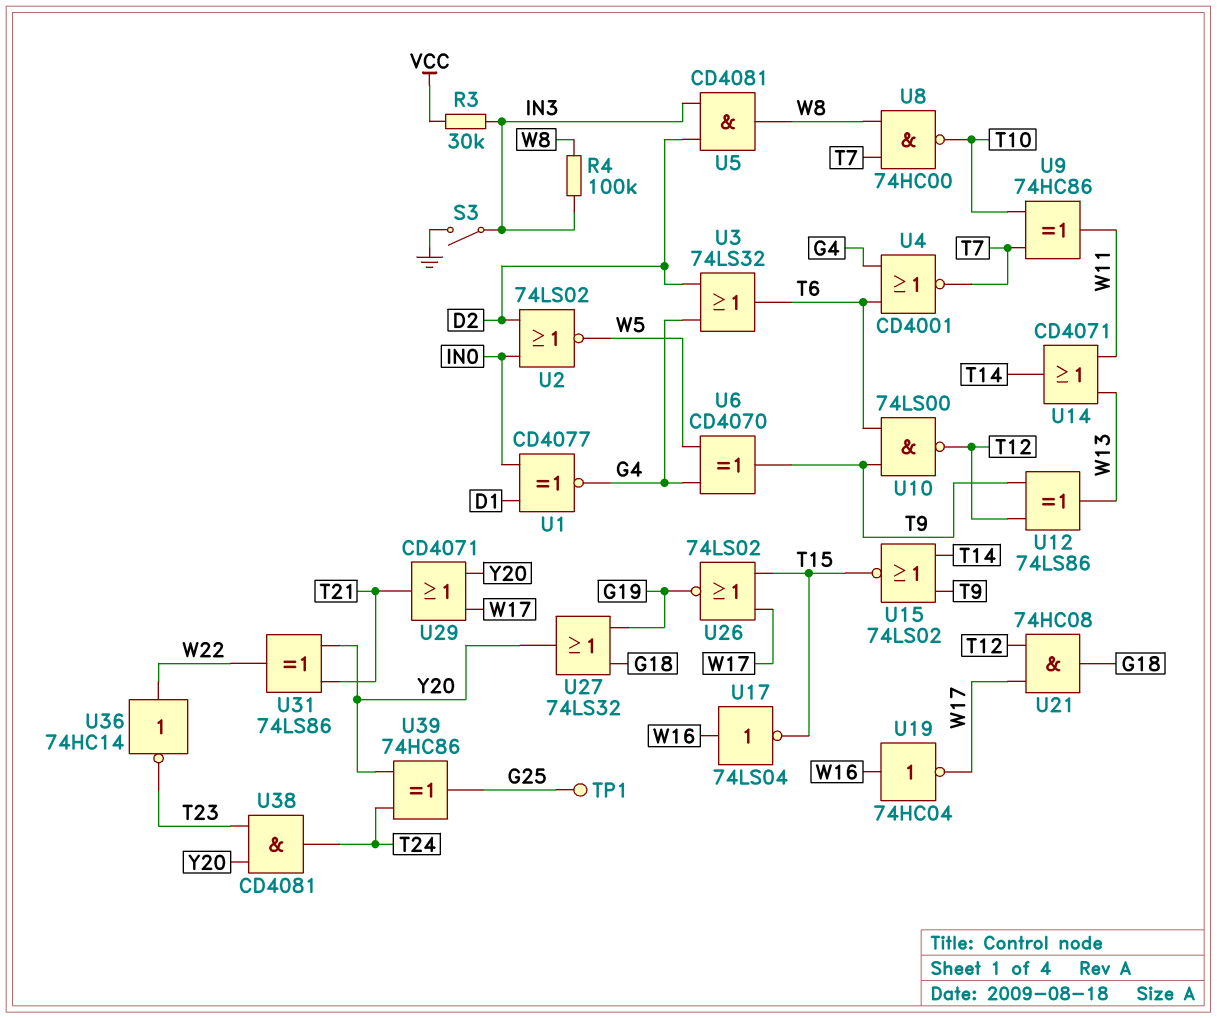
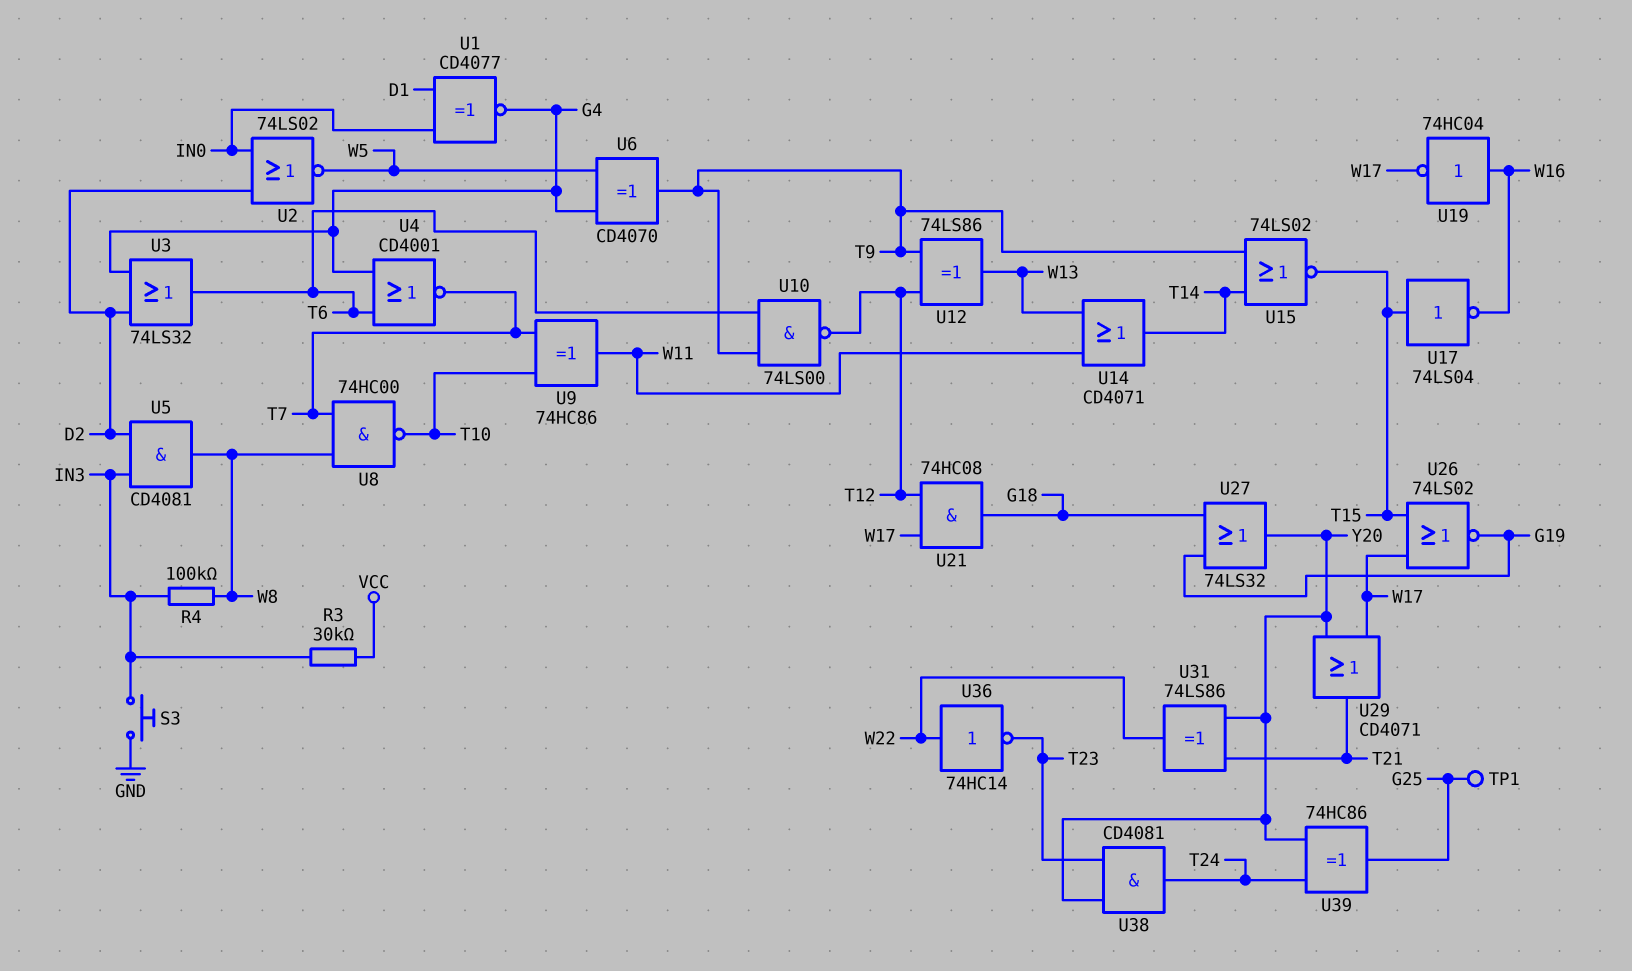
S3: switch (GND, IN3) -> button (GND, IN3)
U17: NOT 74LS04 (in W16, out T15) -> NOT 74LS04 (in T15, out W16)

